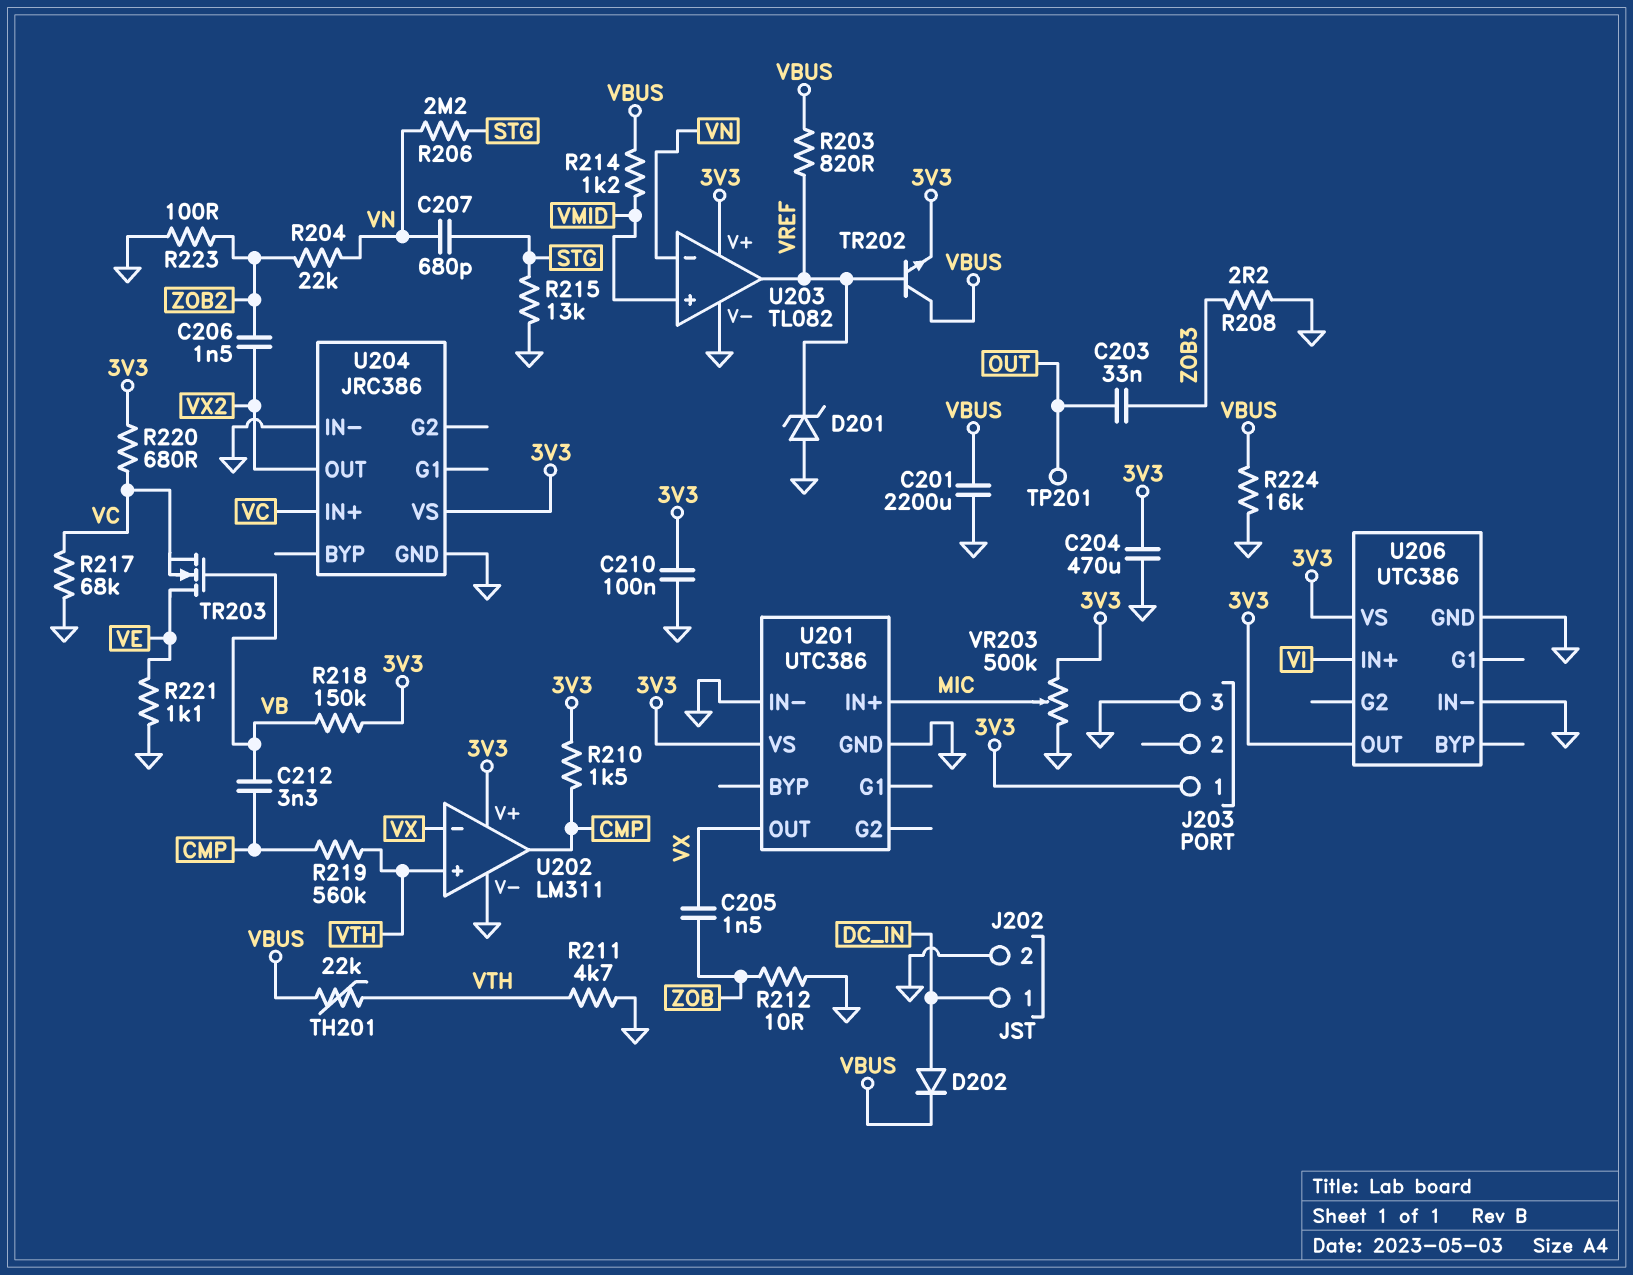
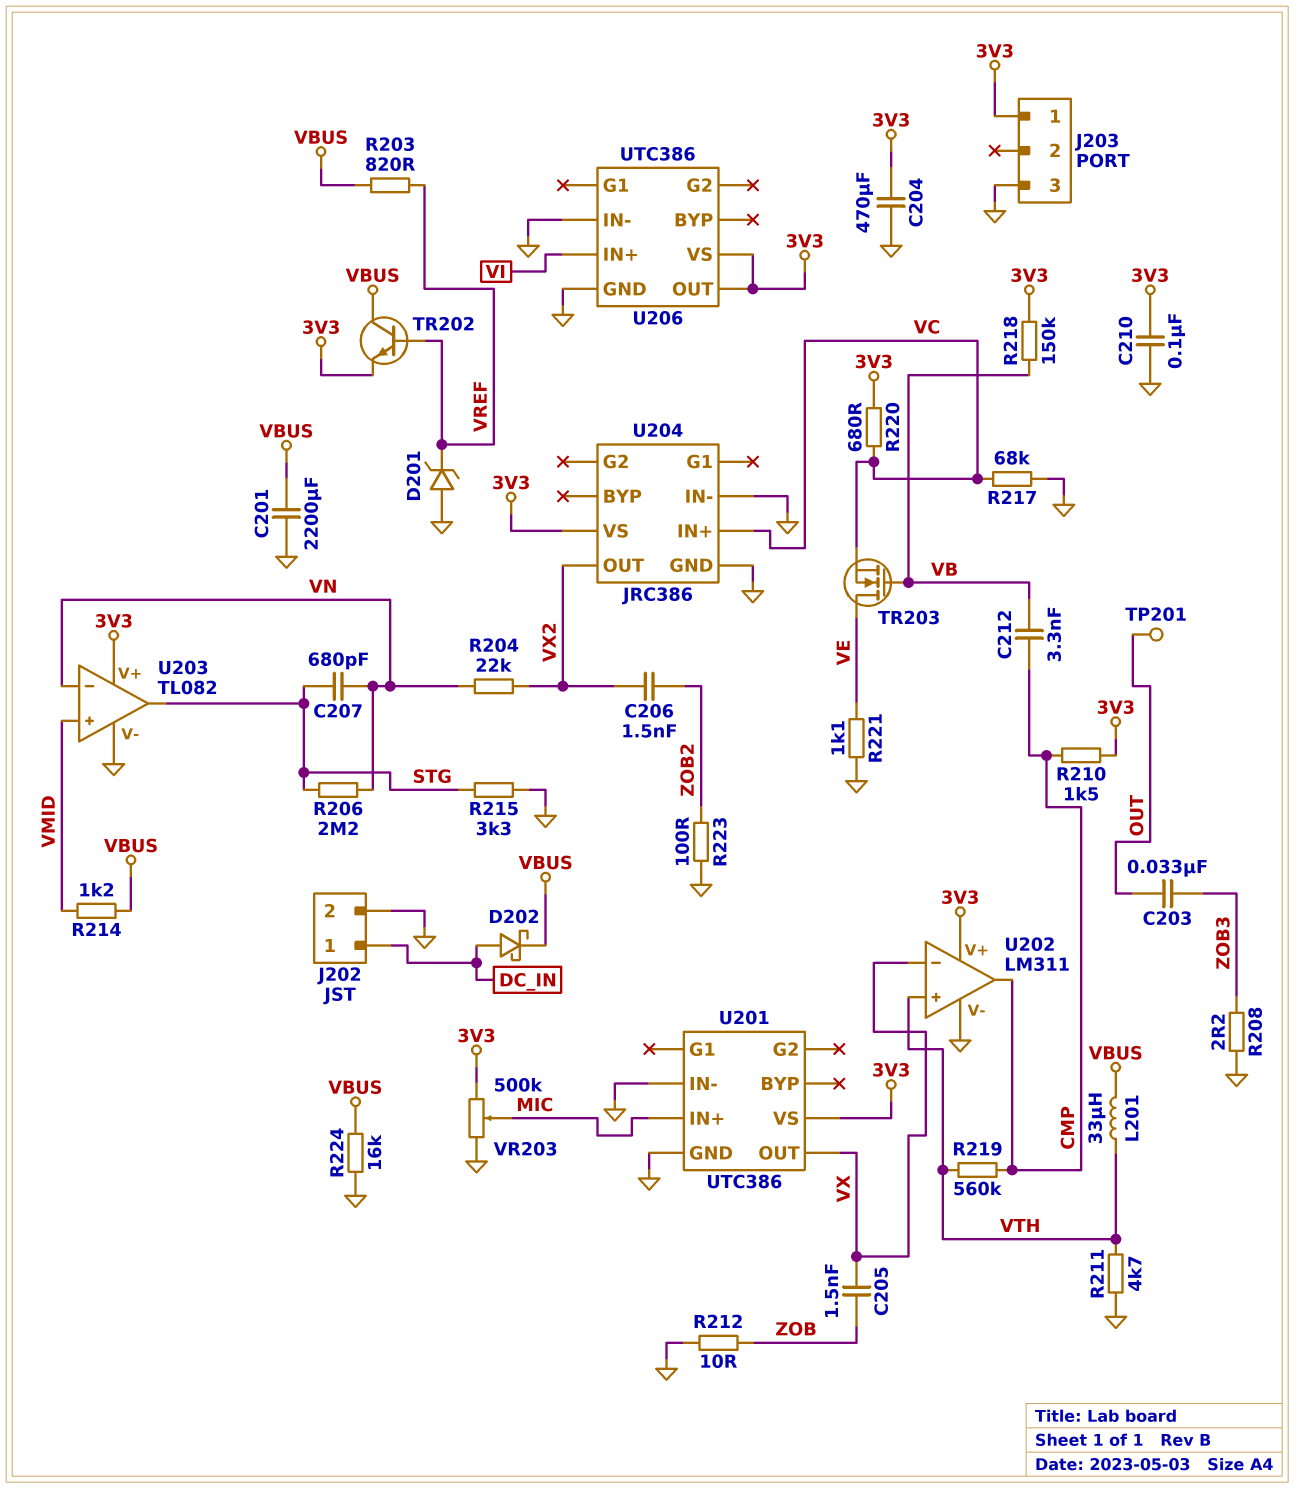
D202: diode (A DC_IN, K VBUS) -> schottky (A DC_IN, K VBUS)
L201: none -> 33uH (VBUS, VTH)
R204: 22k (VN, ZOB2) -> 22k (VN, VX2)
R215: 13k (GND, STG) -> 3.3k (GND, STG)
TH201: 22k (VBUS, VTH) -> none
U203 pin out: VREF -> STG

